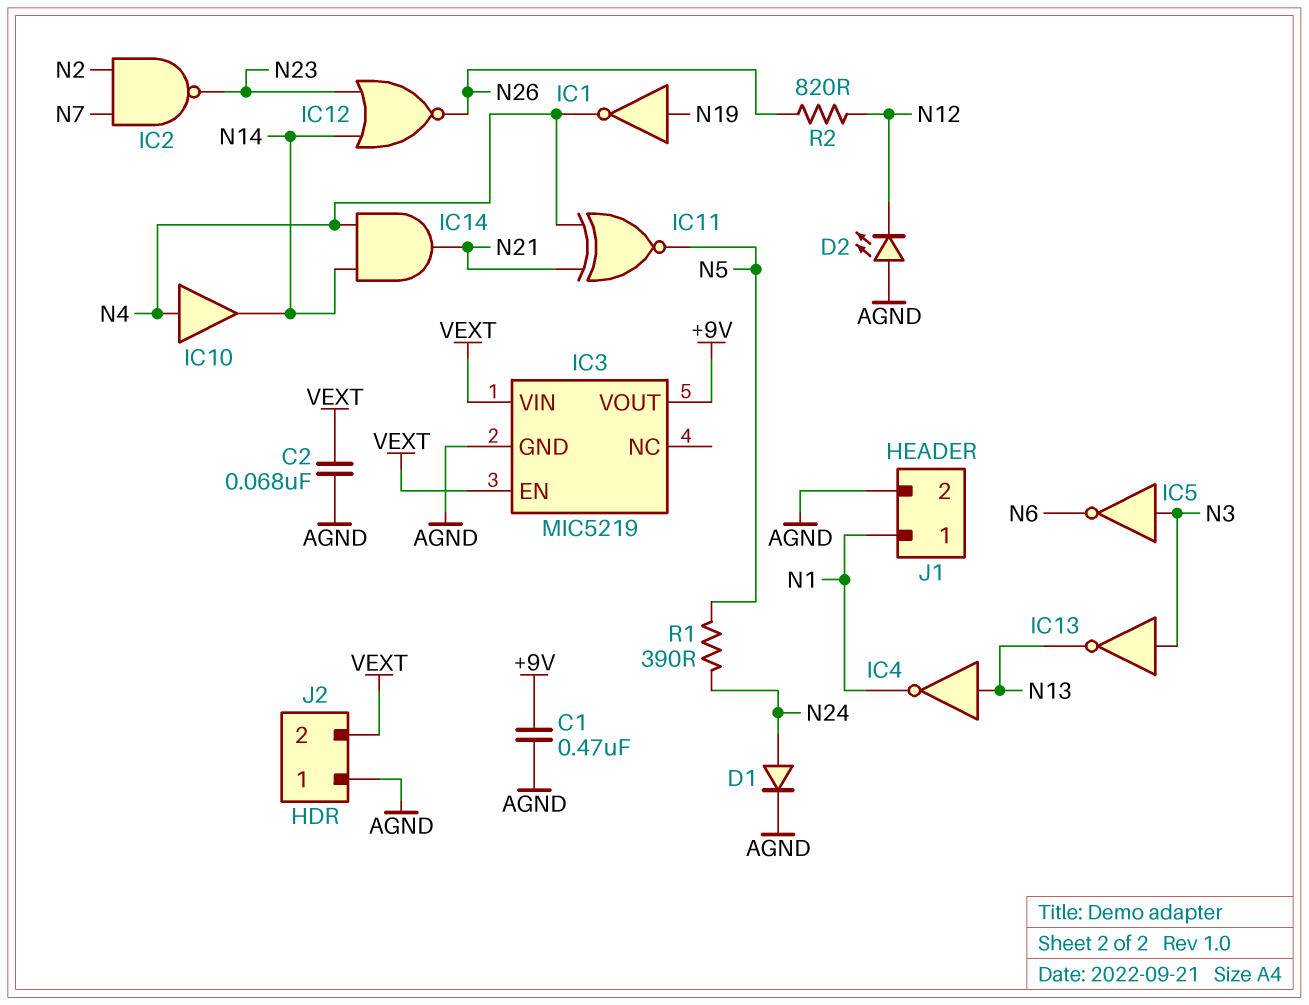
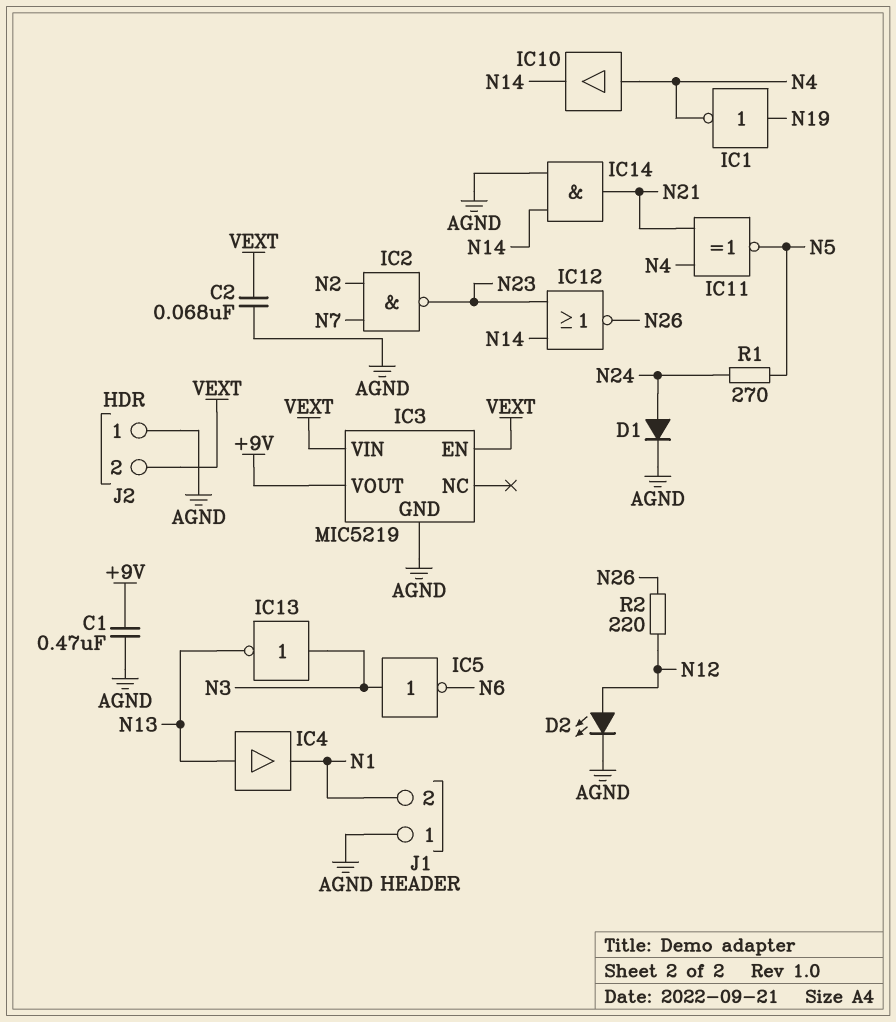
D2: LED (A AGND, K N12) -> LED (A N12, K AGND)
IC4: NOT (in N13, out N1) -> buffer (in N13, out N1)
IC14: AND (in N4, in N14, out N21) -> AND (in AGND, in N14, out N21)
J1 pin 1: N1 -> AGND
J1 pin 2: AGND -> N1
R1: 390 (N5, N24) -> 270 (N5, N24)
R2: 820 (N12, N26) -> 220 (N12, N26)

